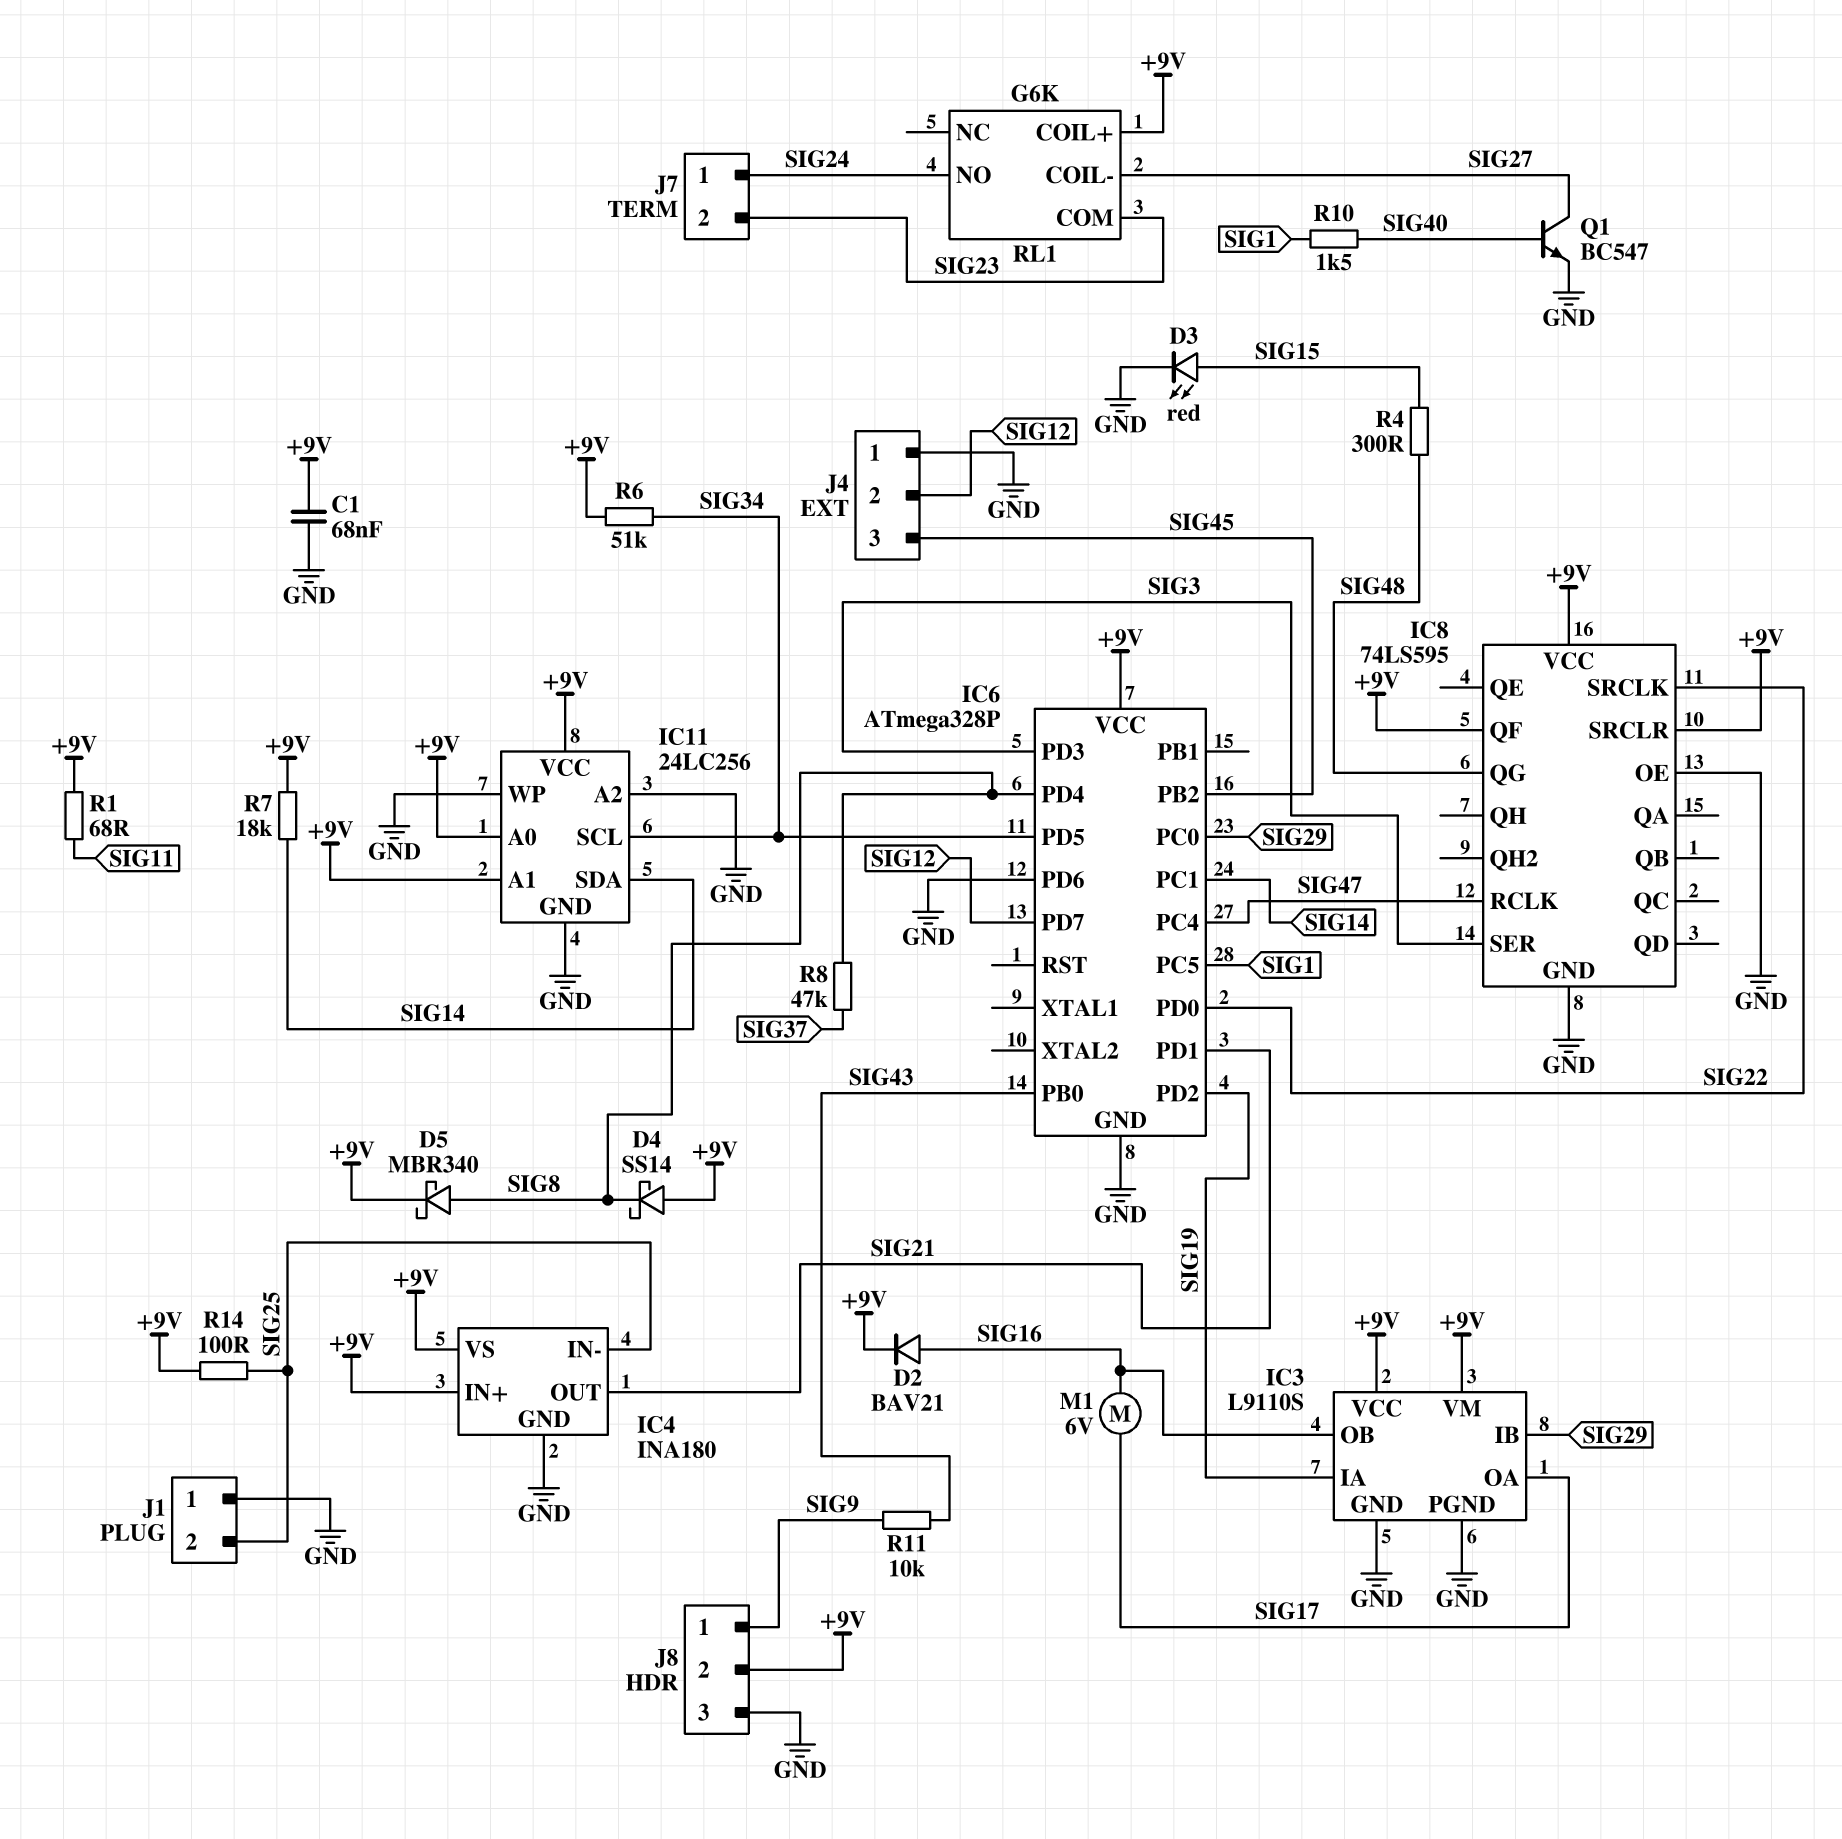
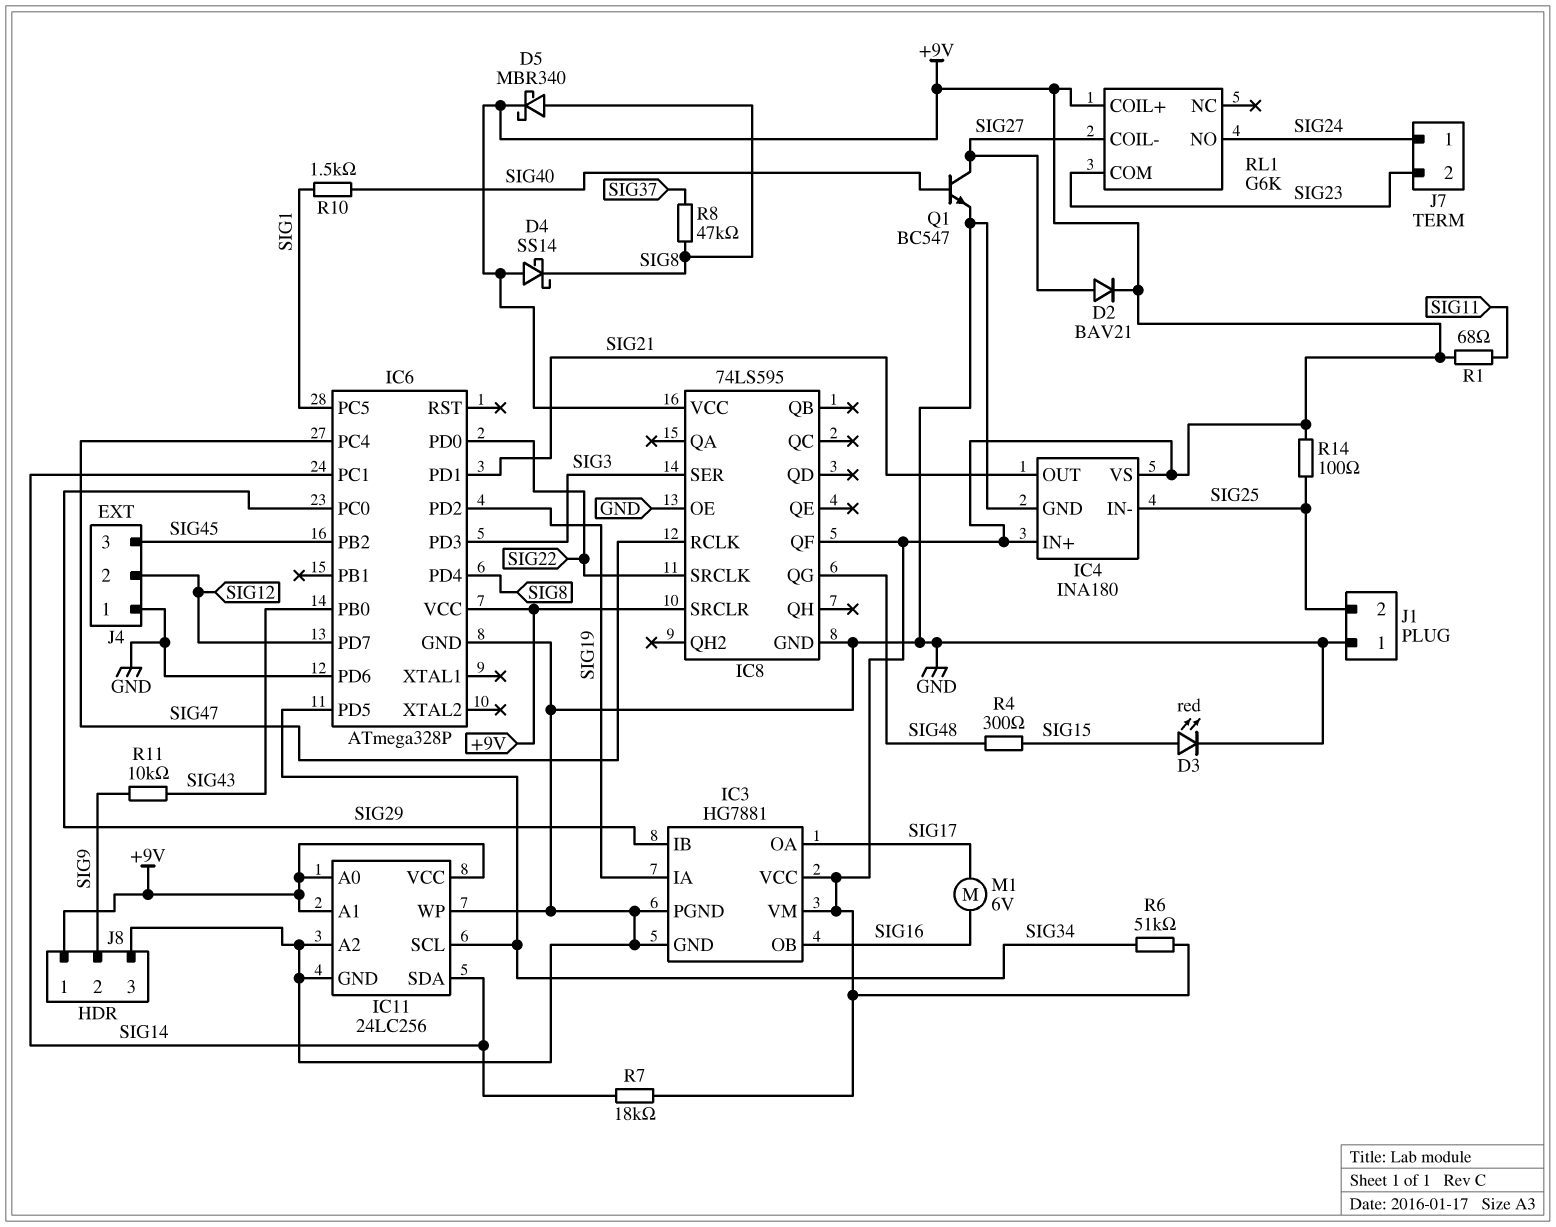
C1: 68nF (+9V, GND) -> none
D2: diode BAV21 (A SIG16, K +9V) -> diode BAV21 (A SIG27, K +9V)
IC3: L9110S -> HG7881
J8 pin 1: SIG9 -> +9V
J8 pin 2: +9V -> SIG9

